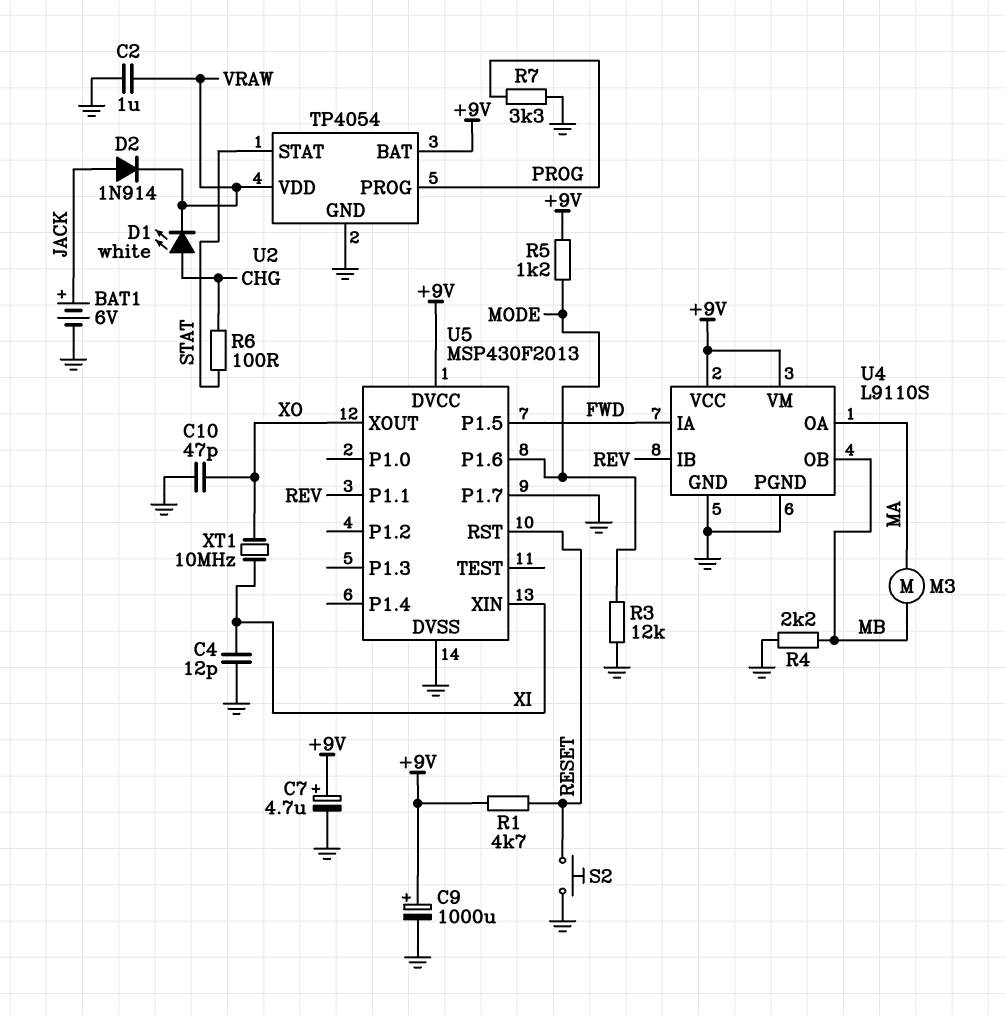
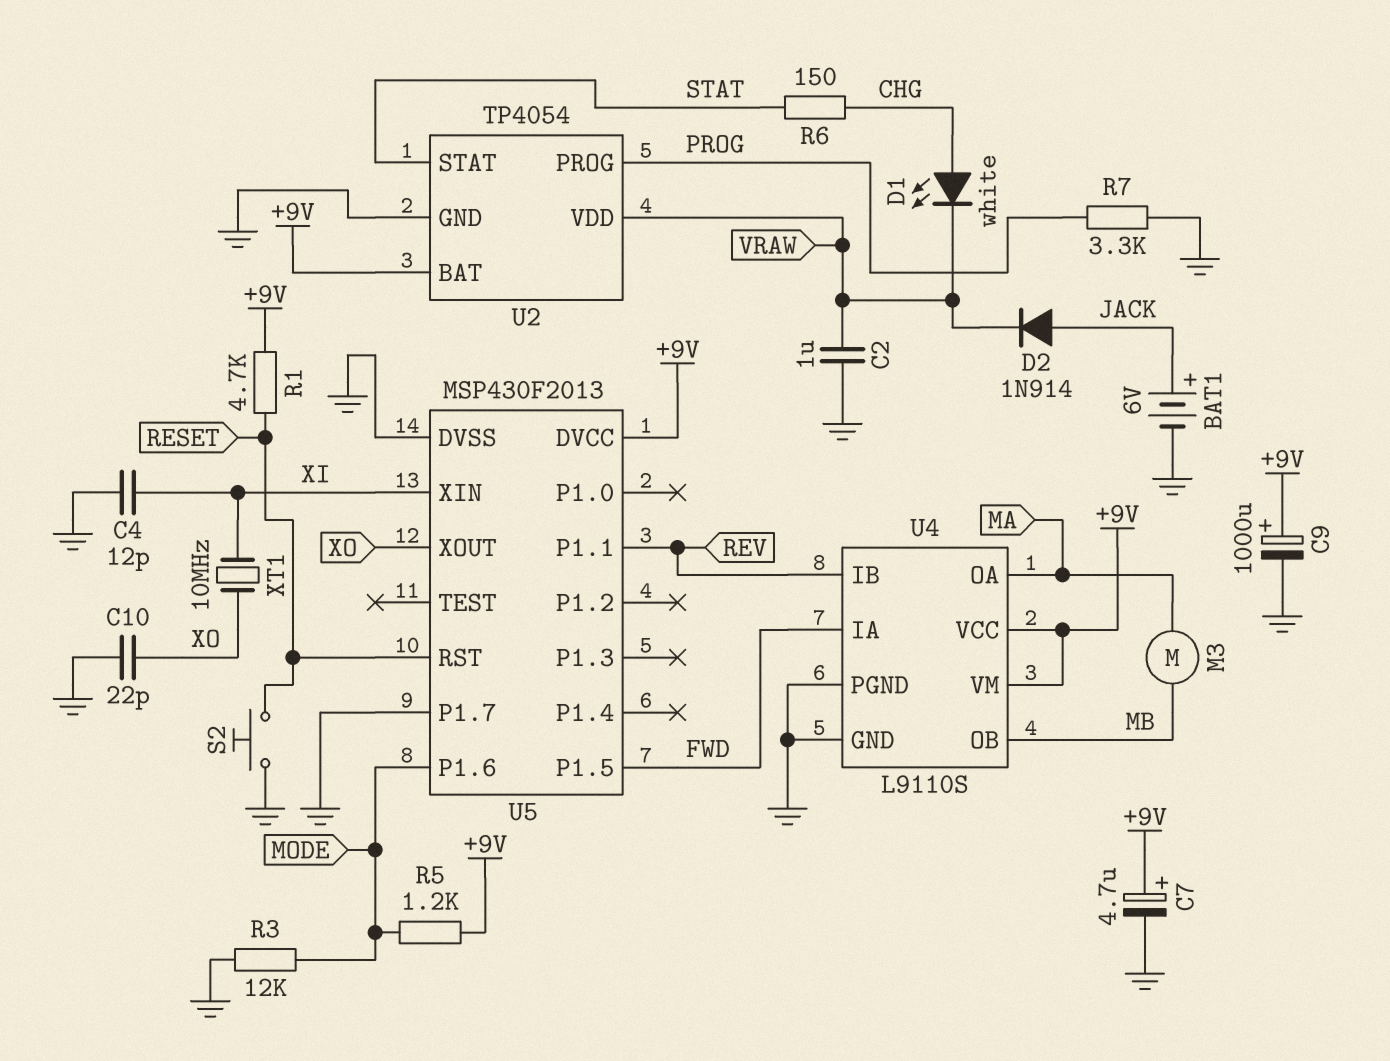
C10: 47pF (GND, XO) -> 22pF (GND, XO)
R4: 2.2k (GND, MB) -> none
R6: 100 (CHG, STAT) -> 150 (CHG, STAT)

